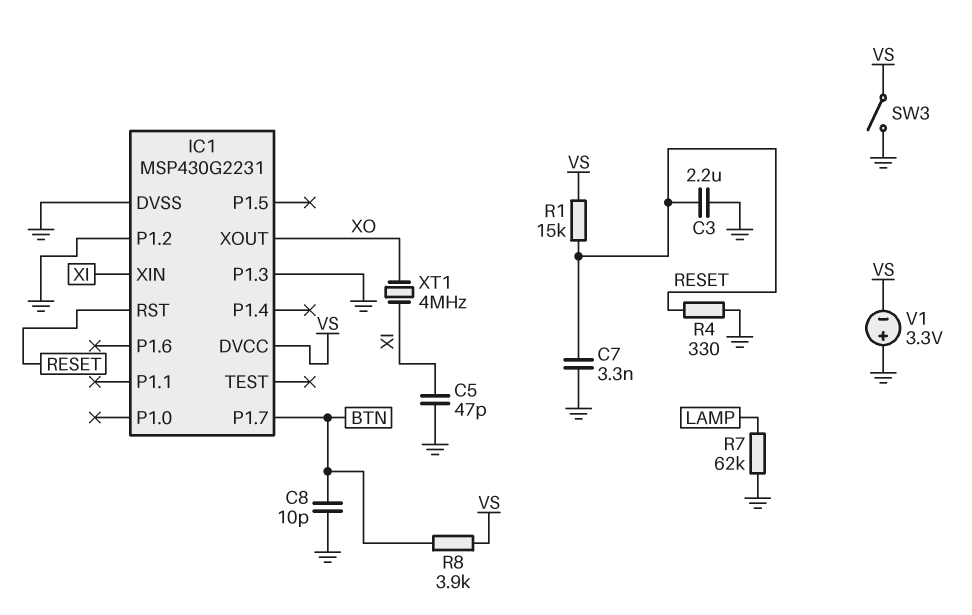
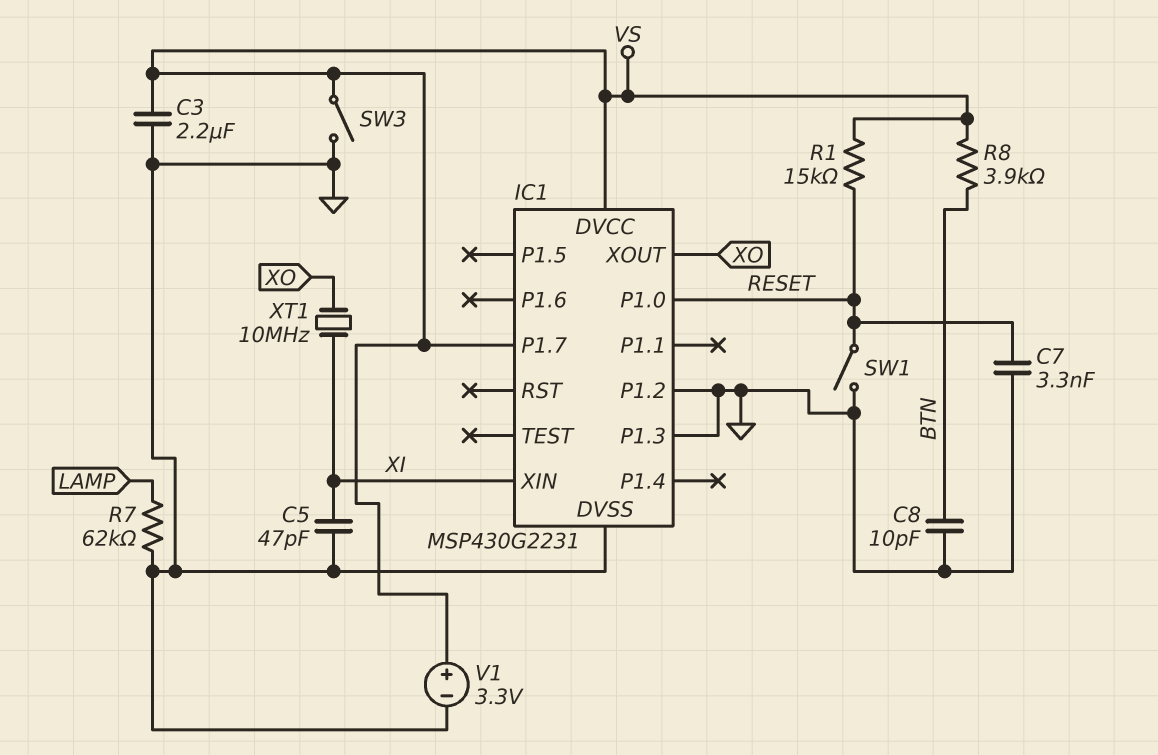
C3: 2.2uF (GND, RESET) -> 2.2uF (GND, VS)
IC1 pin P1.0: none -> RESET
IC1 pin P1.7: BTN -> VS
IC1 pin RST: RESET -> none
R4: 330 (GND, RESET) -> none
SW1: none -> switch (GND, RESET)
V1: 3.3V (plus GND, minus VS) -> 3.3V (plus VS, minus GND)
XT1: 4MHz (XI, XO) -> 10MHz (XI, XO)

